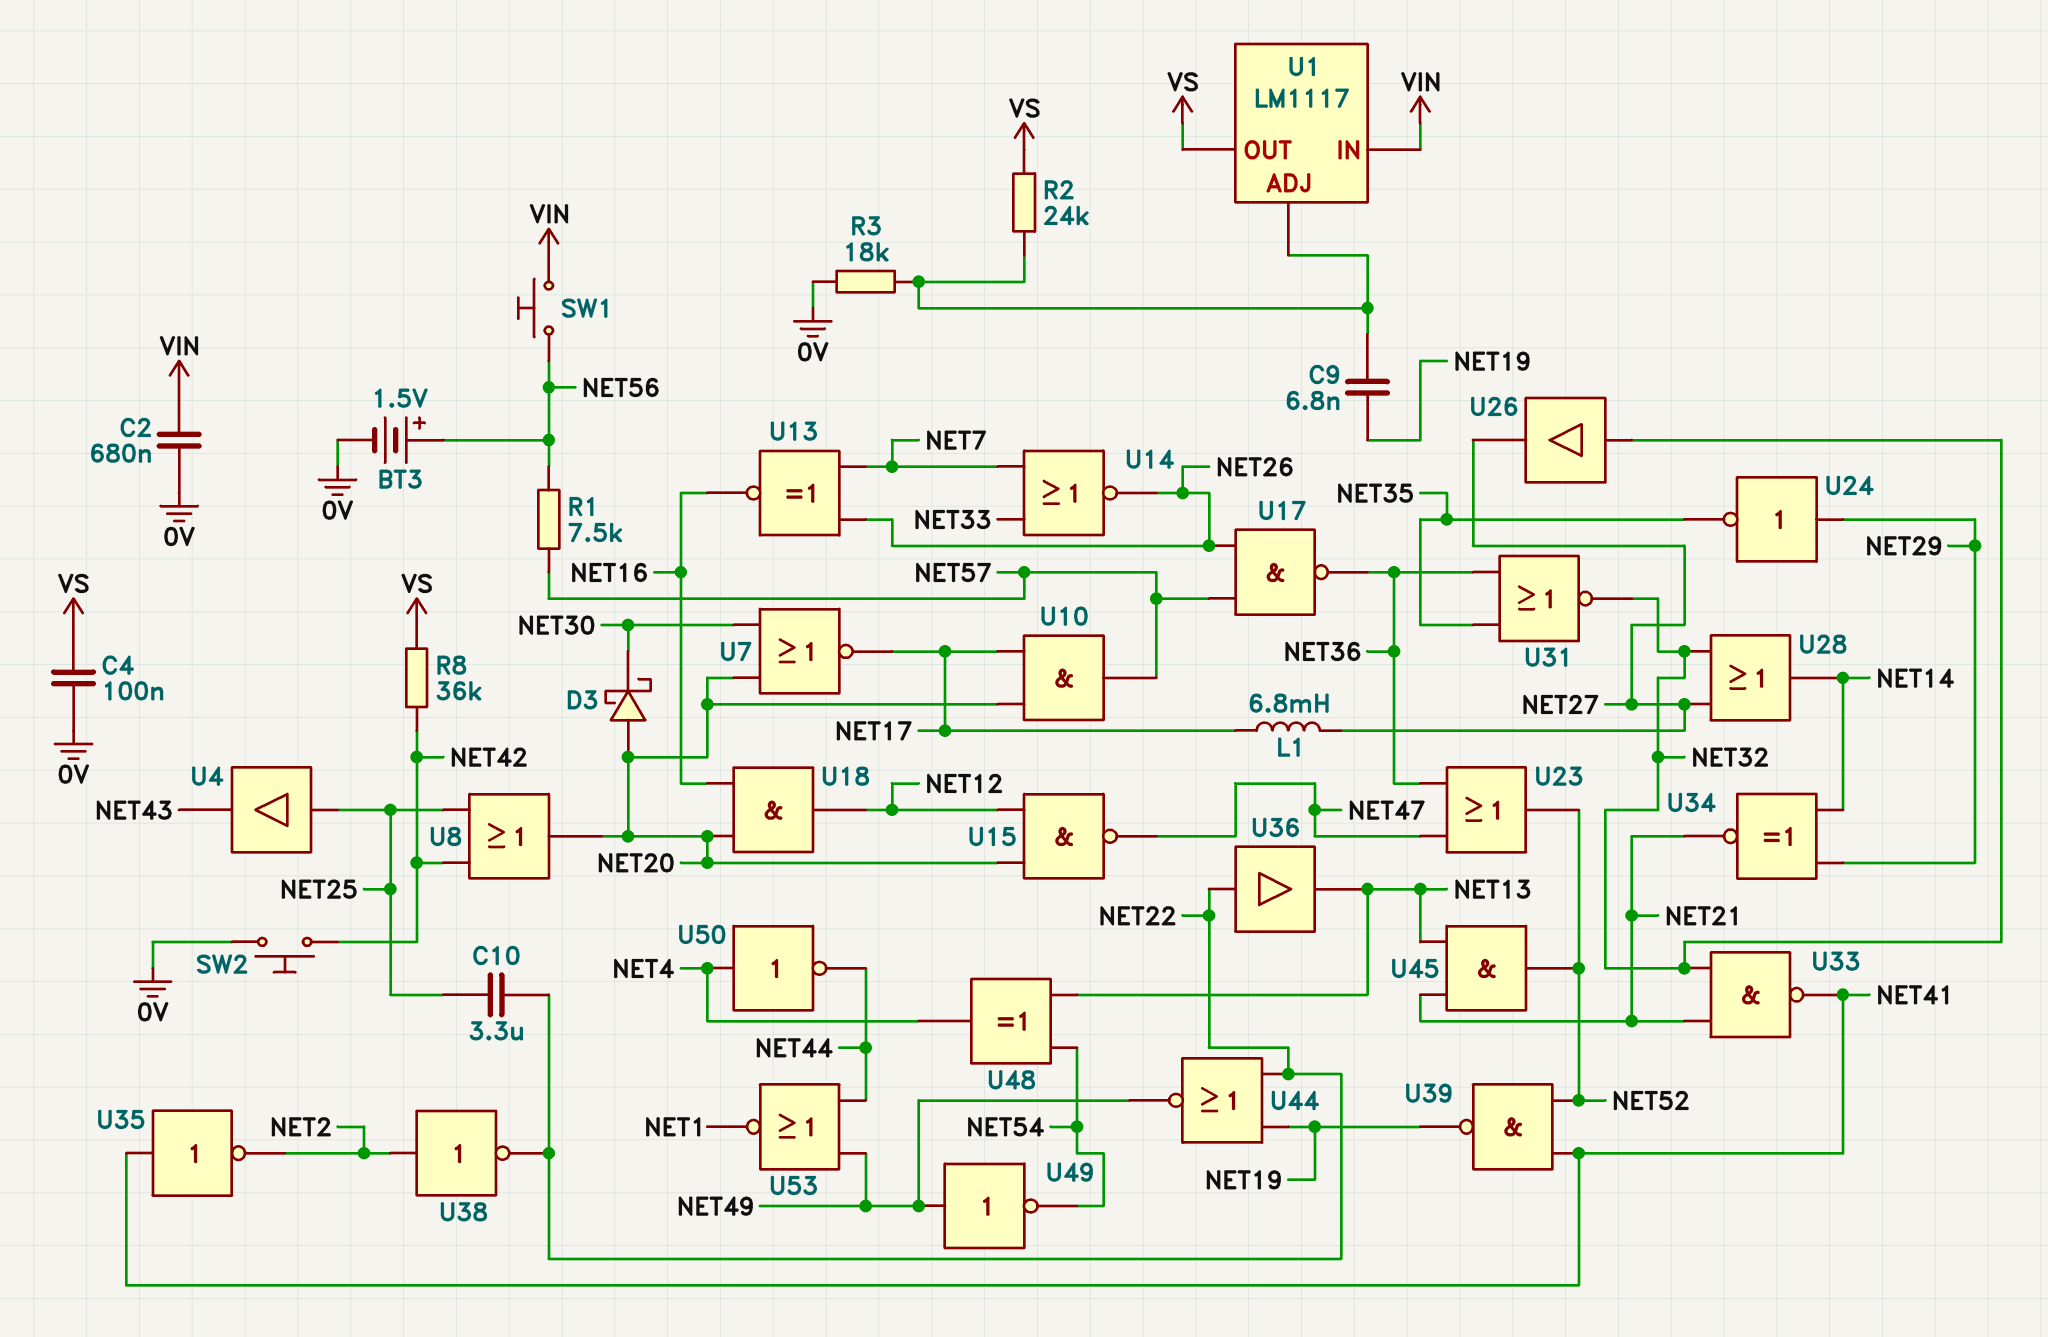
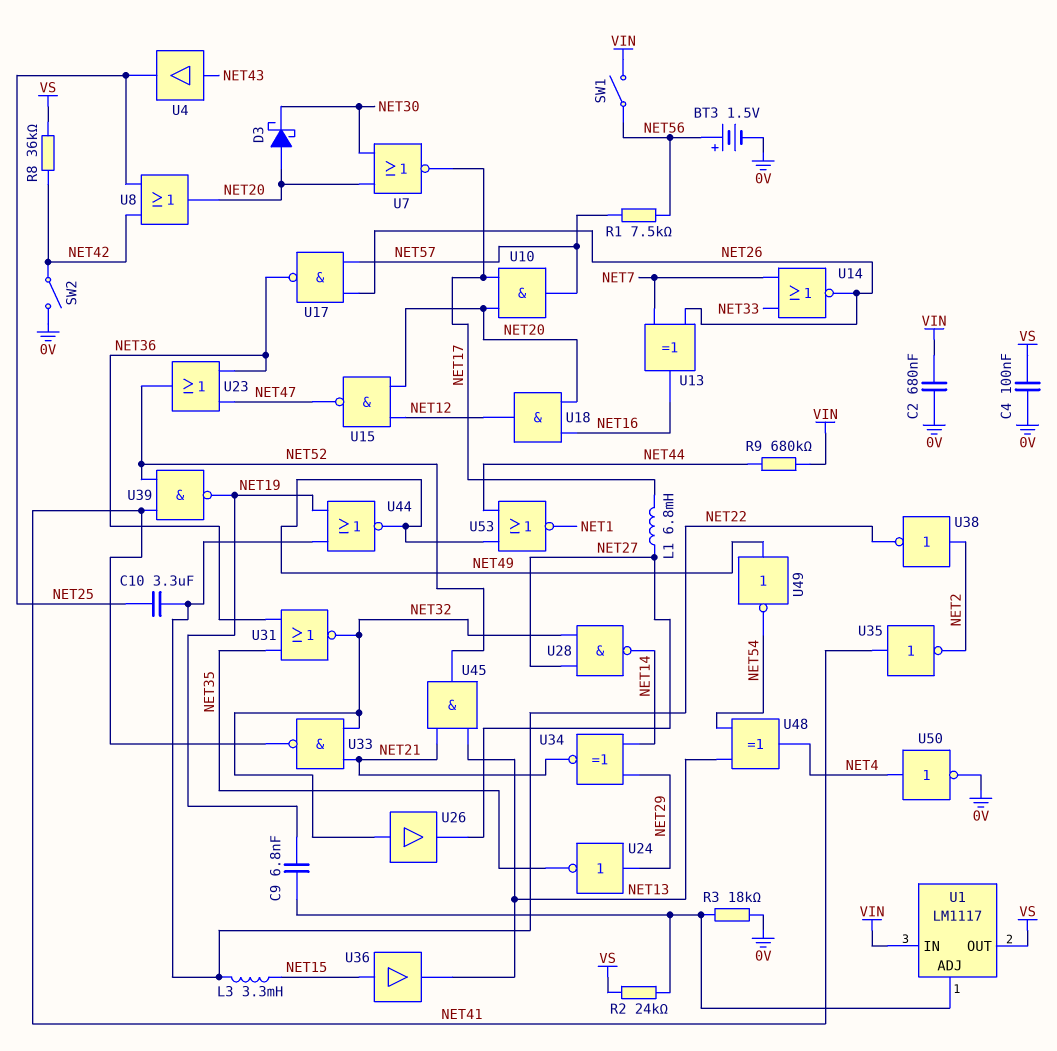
L3: none -> 3.3mH (NET15, NET22)
R9: none -> 680k (NET44, VIN)
SW1: button (NET56, VIN) -> switch (NET56, VIN)
SW2: button (0V, NET42) -> switch (0V, NET42)
U4: buffer (in NET25, out NET43) -> buffer (in NET43, out NET25)
U13: XNOR (in NET7, in NET26, out NET16) -> XOR (in NET7, in NET26, out NET16)
U28: OR (in NET27, in NET32, out NET14) -> NAND (in NET27, in NET32, out NET14)
U36: buffer (in NET22, out NET13) -> buffer (in NET15, out NET13)
U50: NOT (in NET4, out NET44) -> NOT (in NET4, out 0V)

